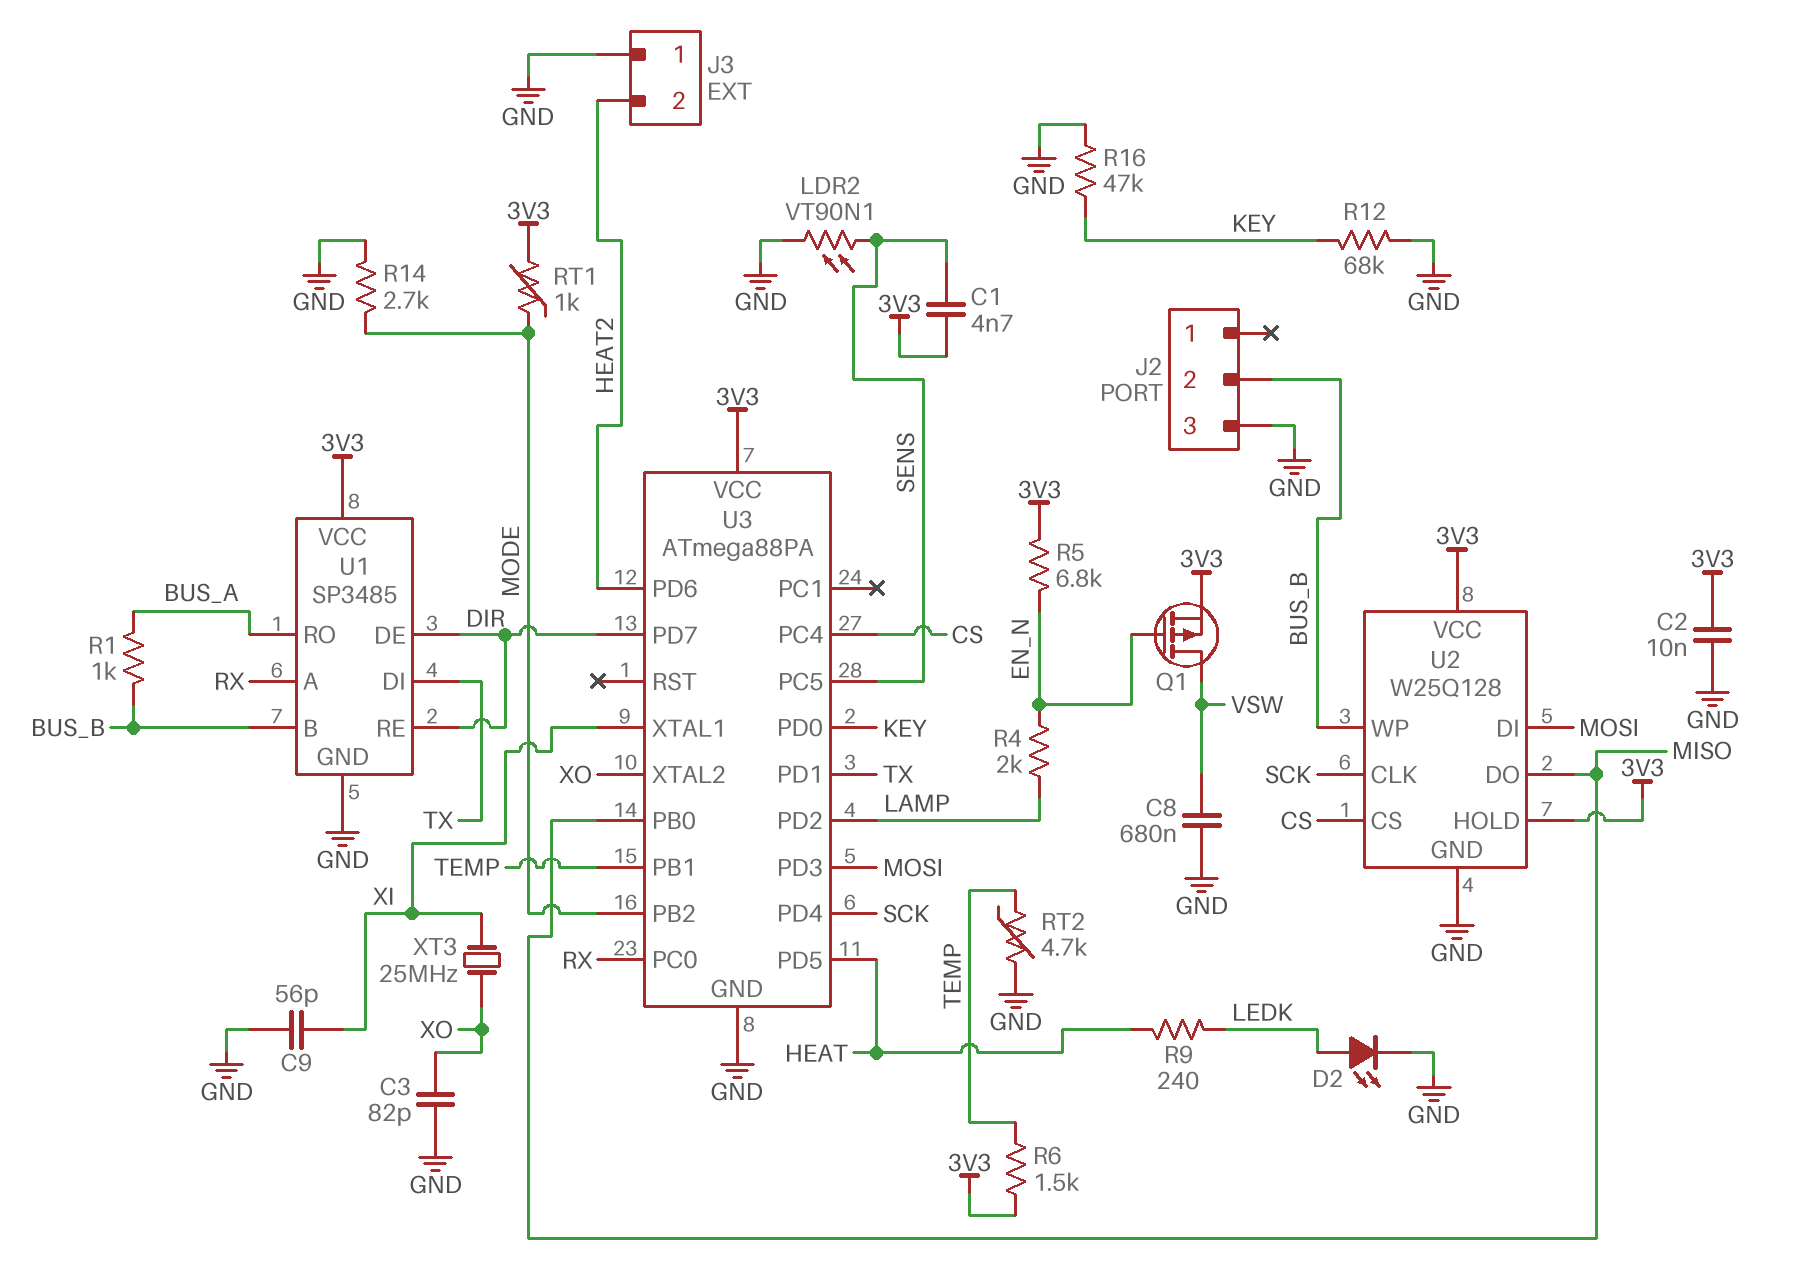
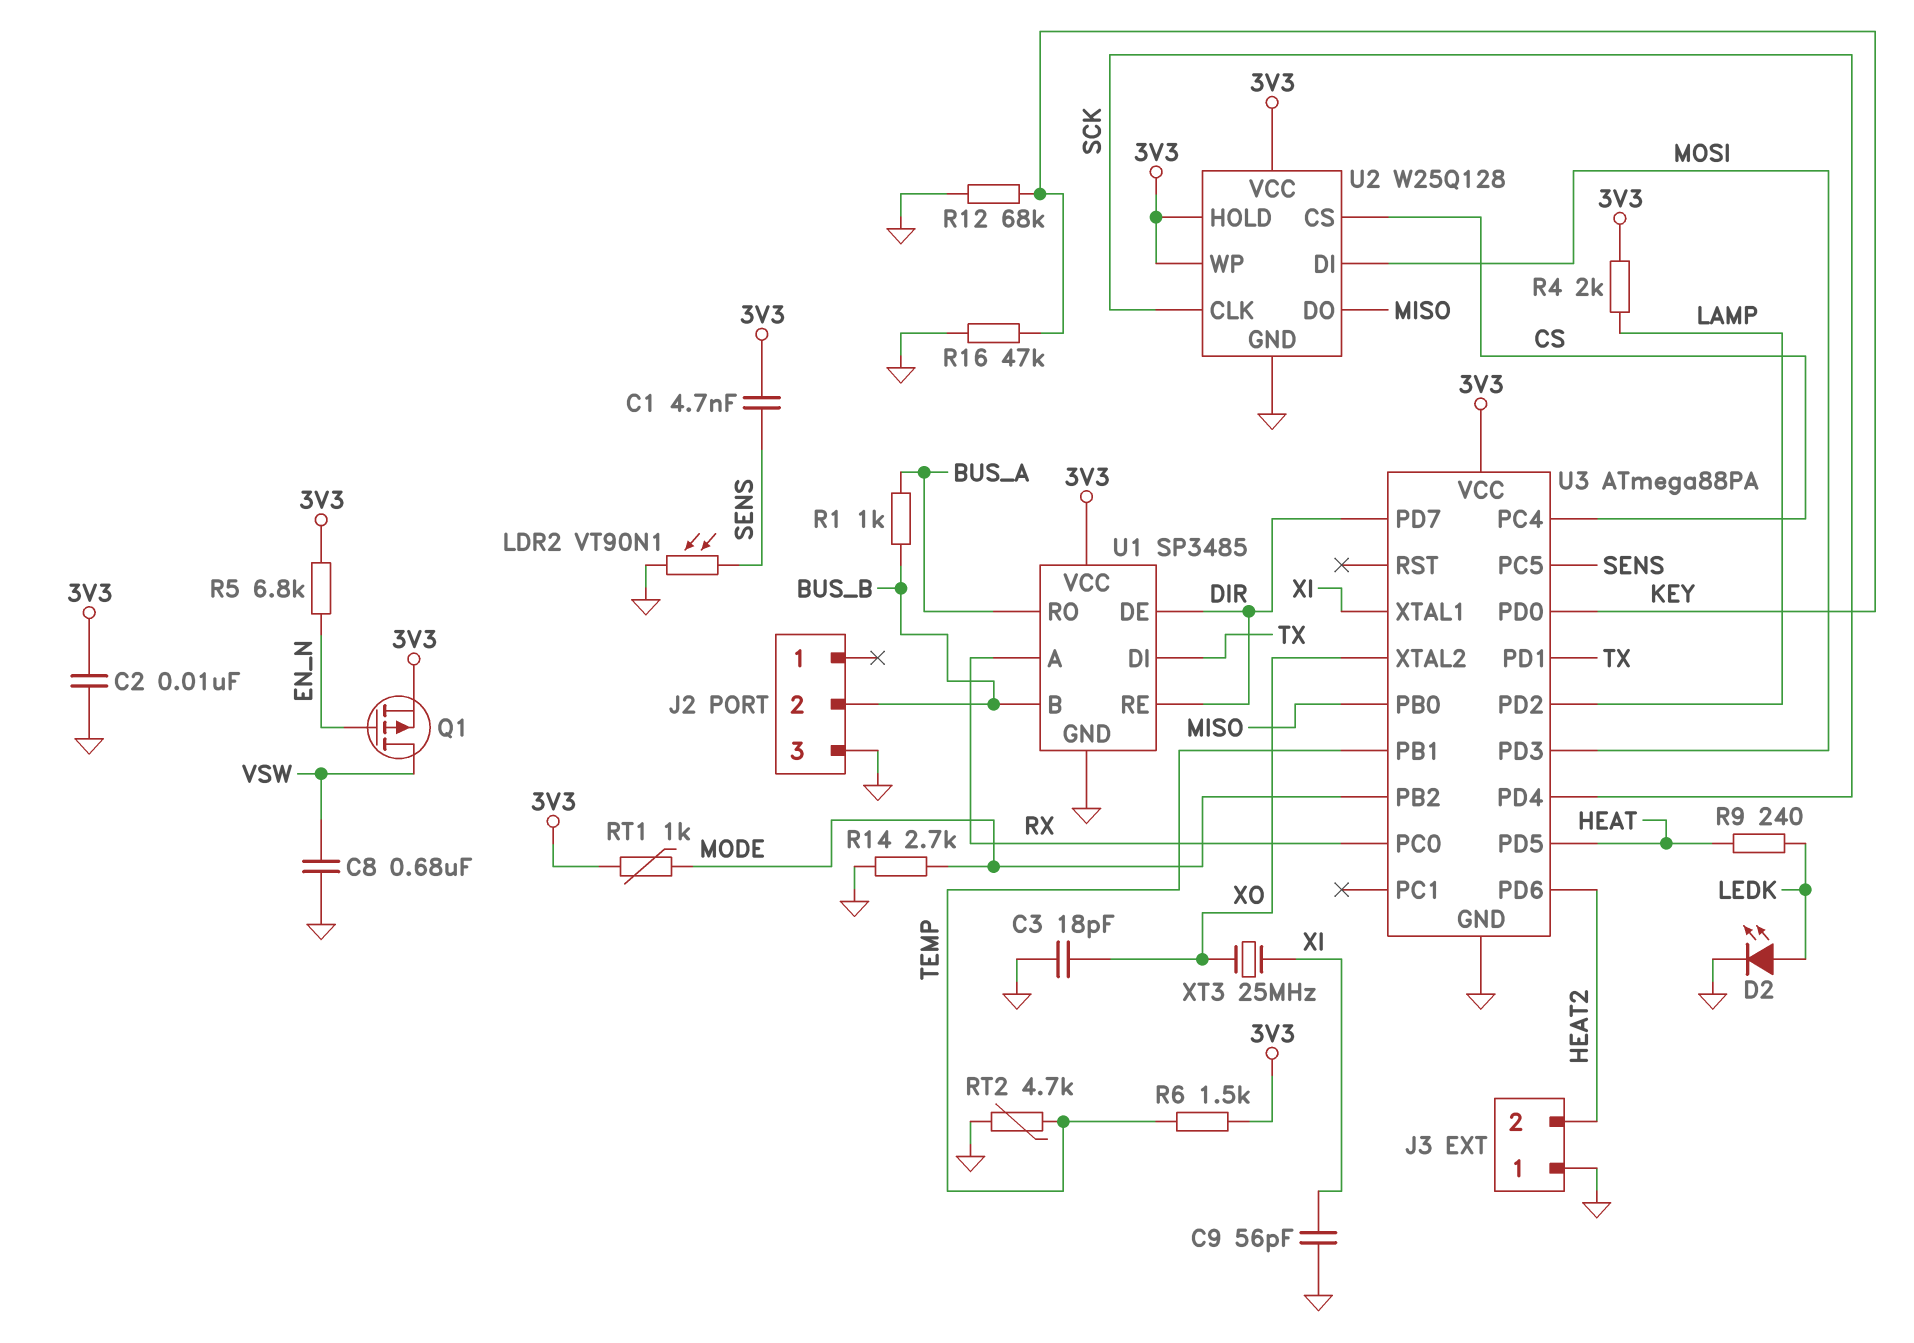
C3: 82pF (GND, XO) -> 18pF (GND, XO)
R4: 2k (EN_N, LAMP) -> 2k (3V3, LAMP)
U2 pin WP: BUS_B -> 3V3

